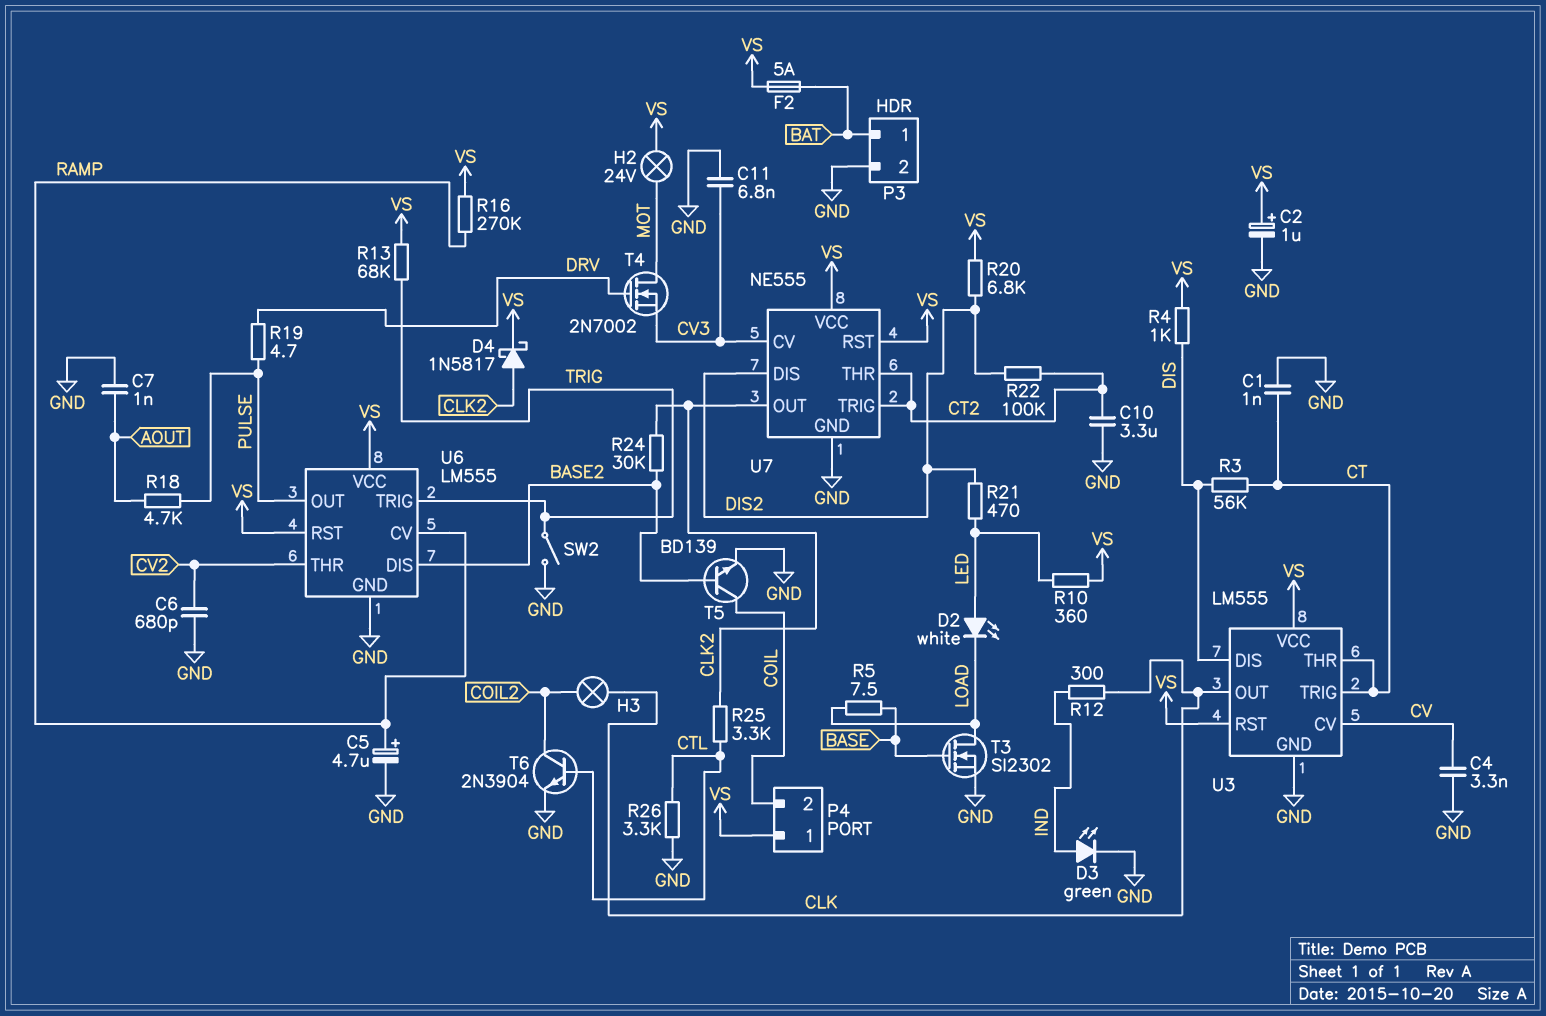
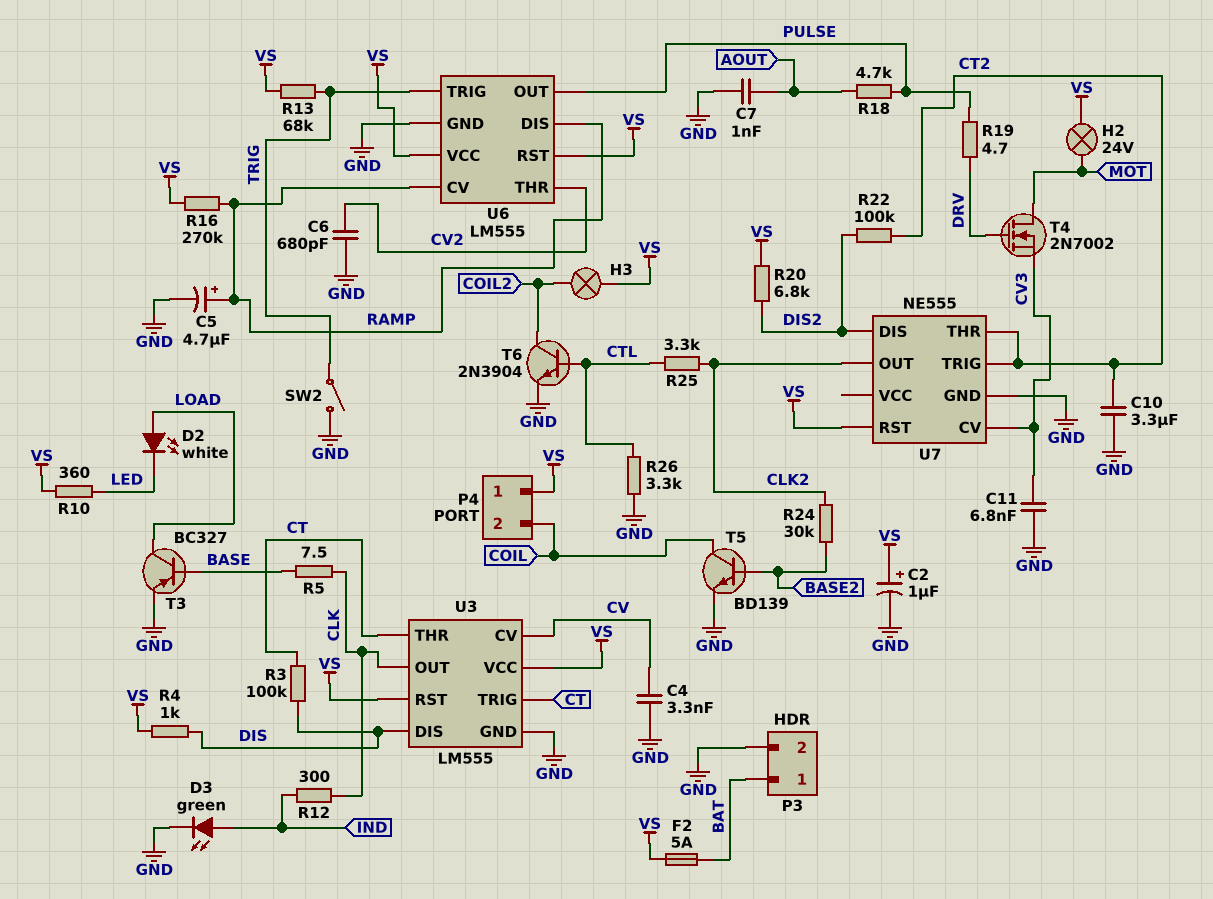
C1: 1nF (CT, GND) -> none
D2: LED white (A LED, K LOAD) -> LED white (A LOAD, K LED)
D4: schottky 1N5817 (A CLK2, K VS) -> none
H3: lamp (CLK, COIL2) -> lamp (COIL2, VS)
R3: 56k (CT, DIS) -> 100k (CT, DIS)
R5: 7.5 (BASE, LOAD) -> 7.5 (BASE, CLK)
R21: 470 (DIS2, LED) -> none
T3: NMOS SI2302 (G BASE, D LOAD, S GND) -> PNP BC327 (B BASE, C LOAD, E GND)
U6 pin DIS: BASE2 -> RAMP
U7 pin VCC: VS -> none

